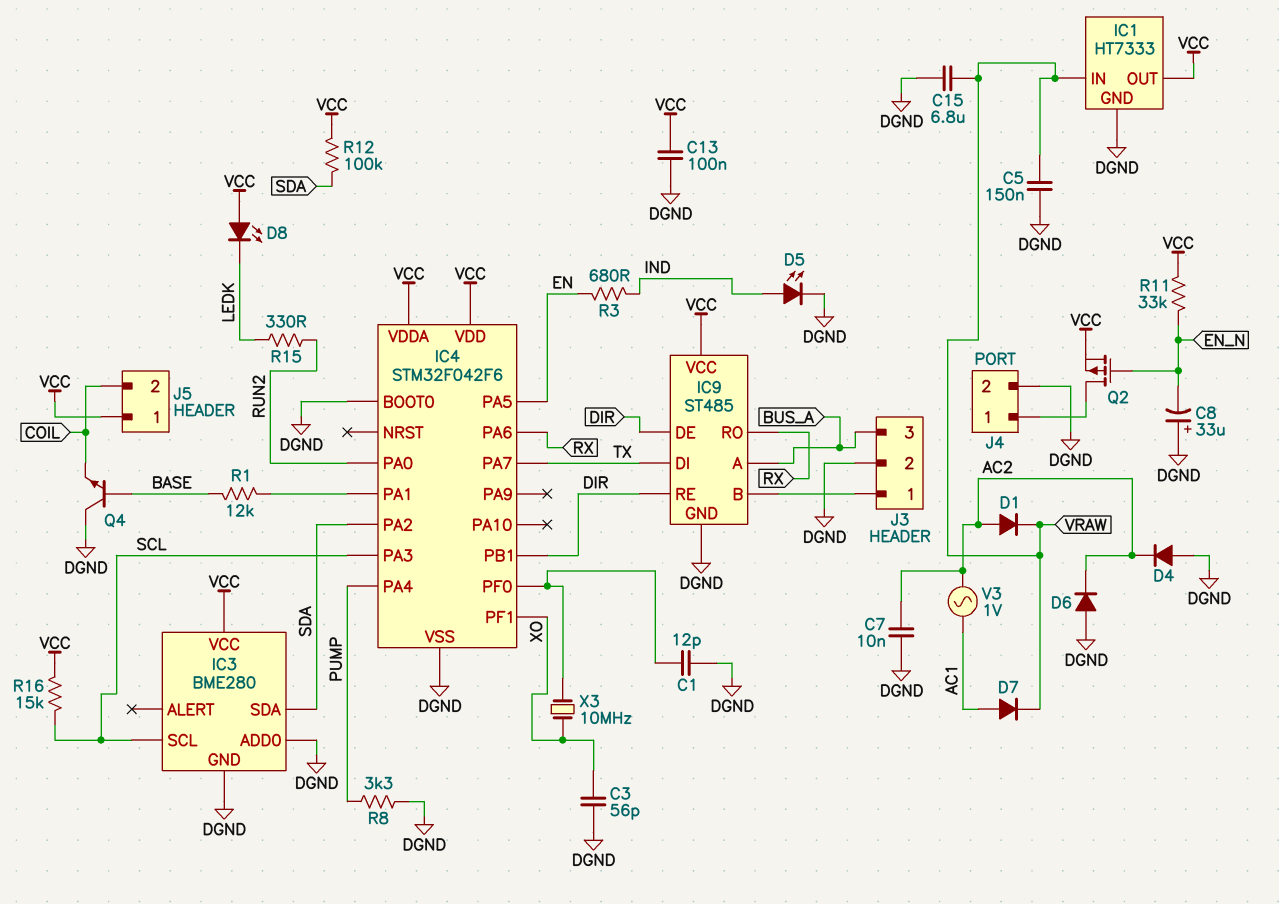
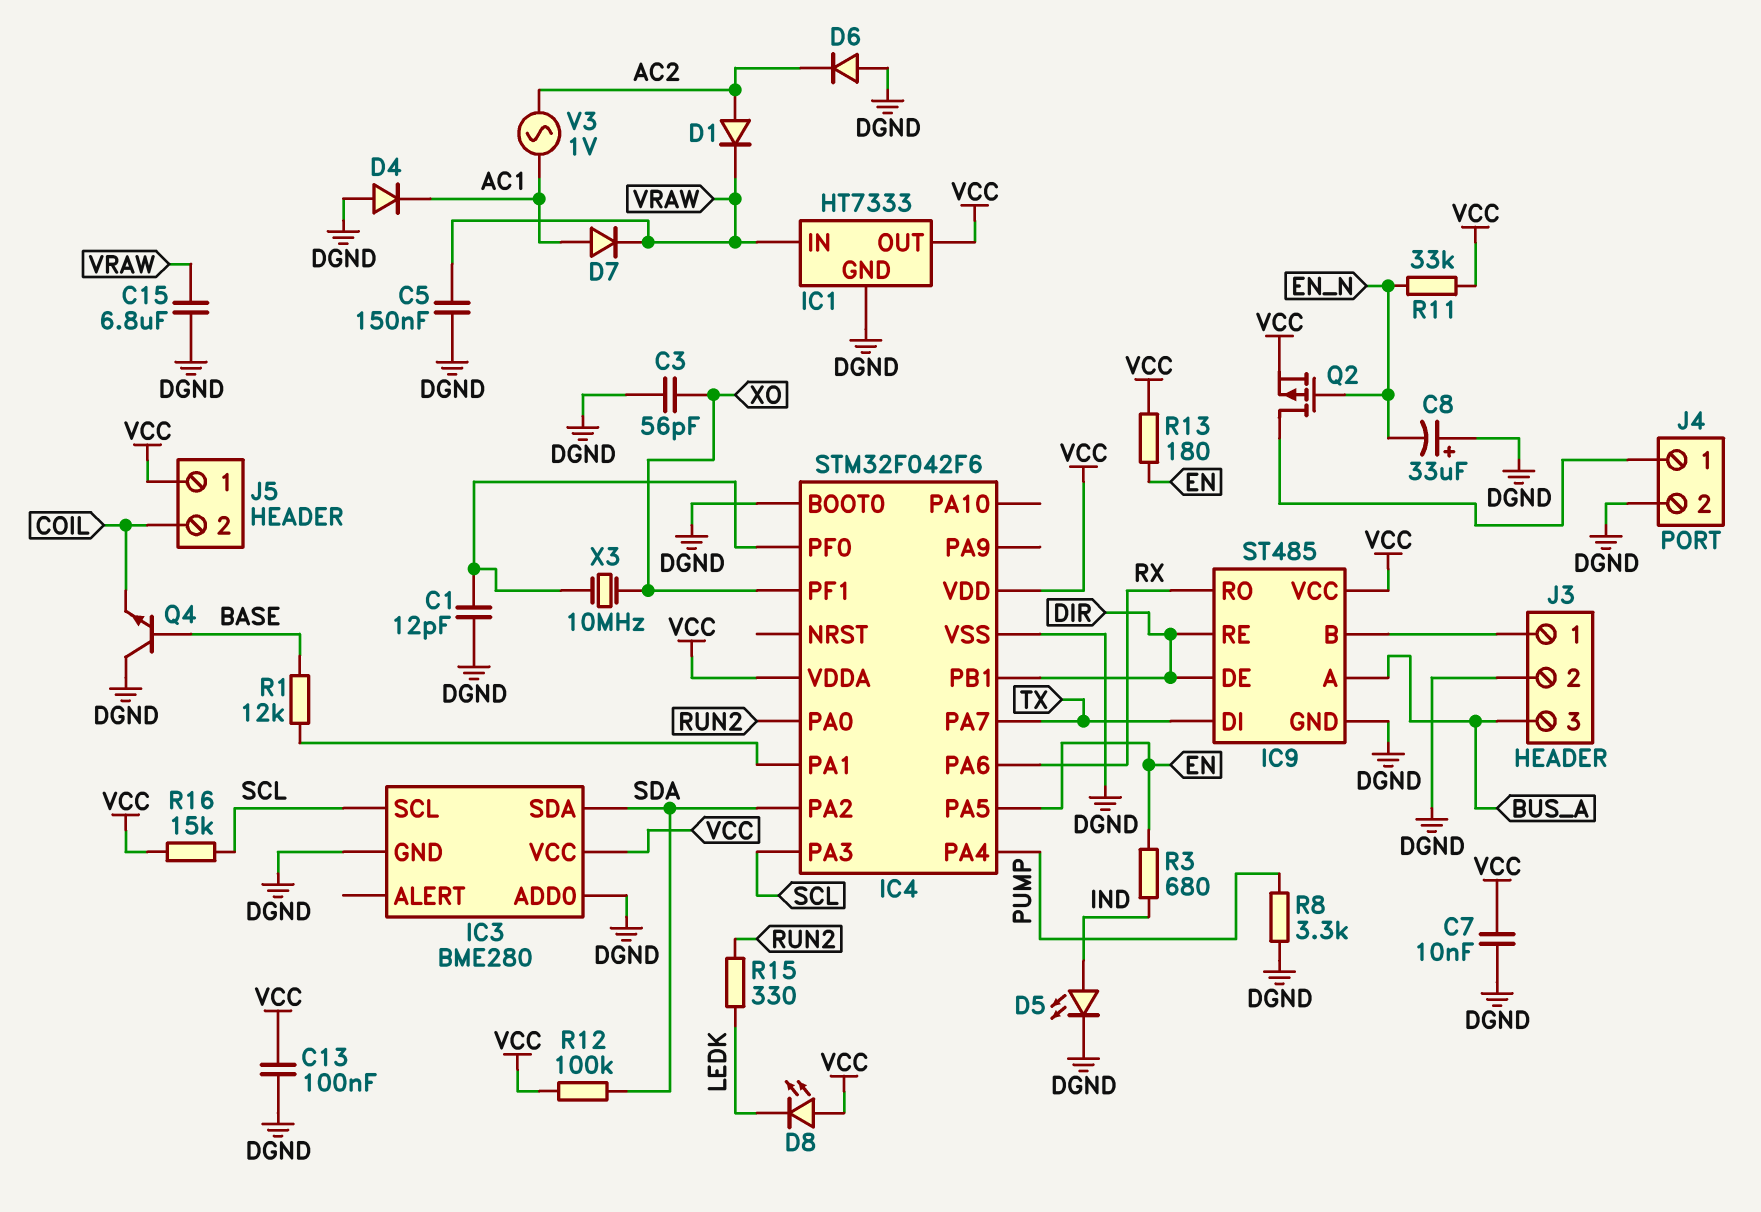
C7: 10nF (AC2, DGND) -> 10nF (DGND, VCC)
D4: diode (A DGND, K AC2) -> diode (A DGND, K AC1)
R13: none -> 180 (EN, VCC)

